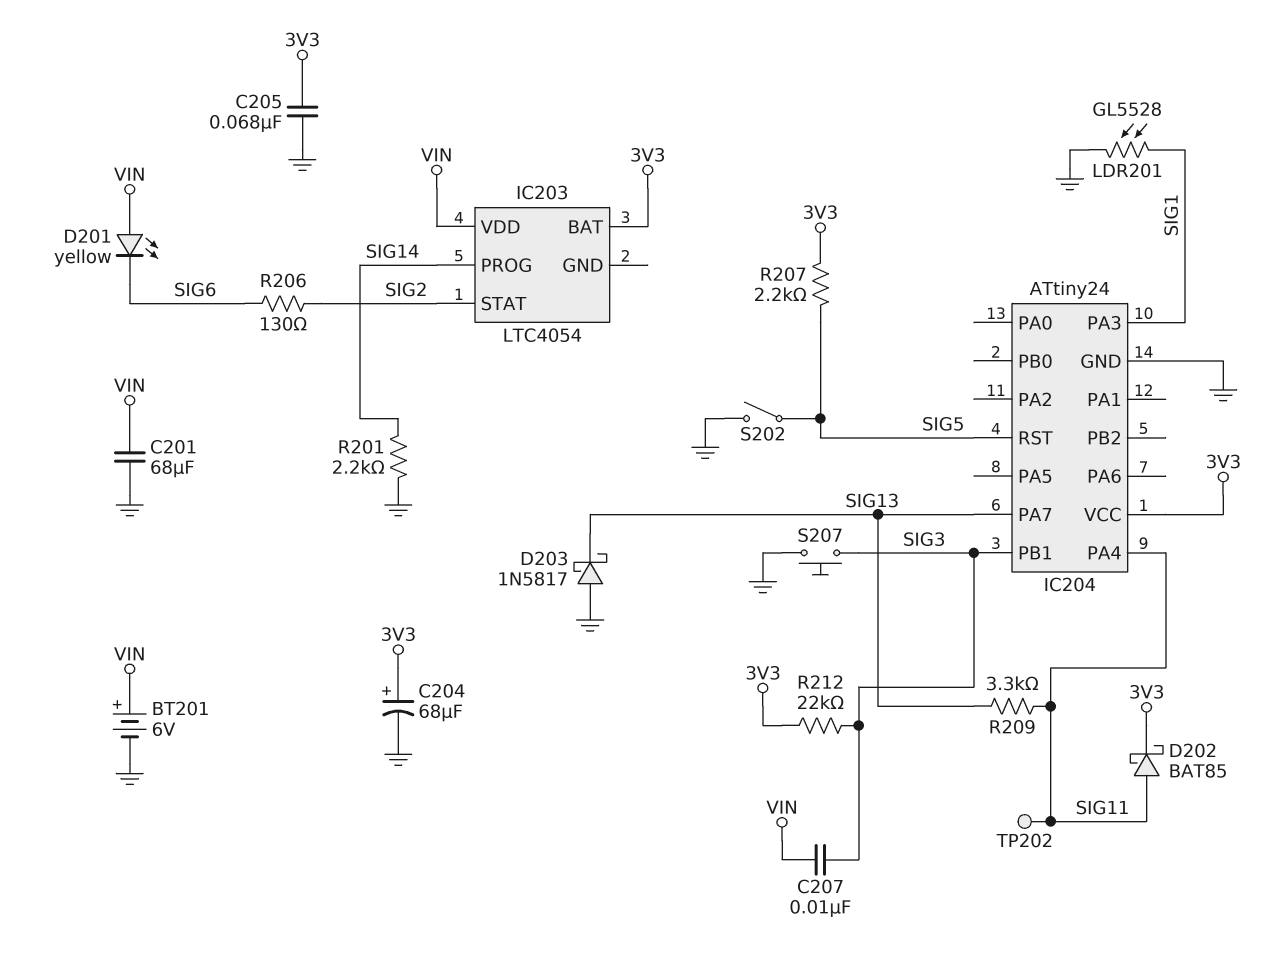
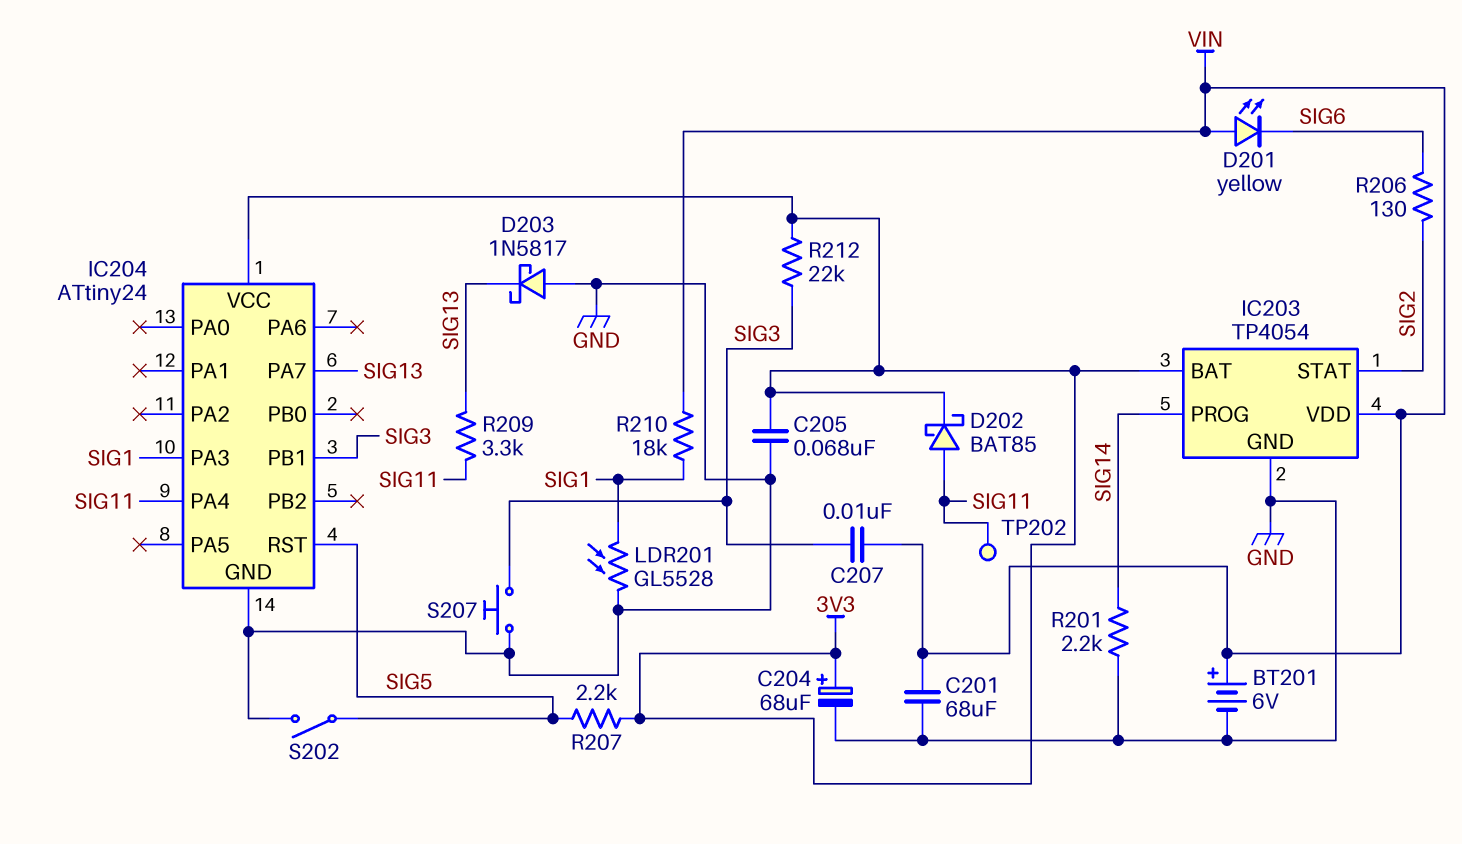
IC203: LTC4054 -> TP4054
IC203 pin GND: none -> GND
R210: none -> 18k (SIG1, VIN)

